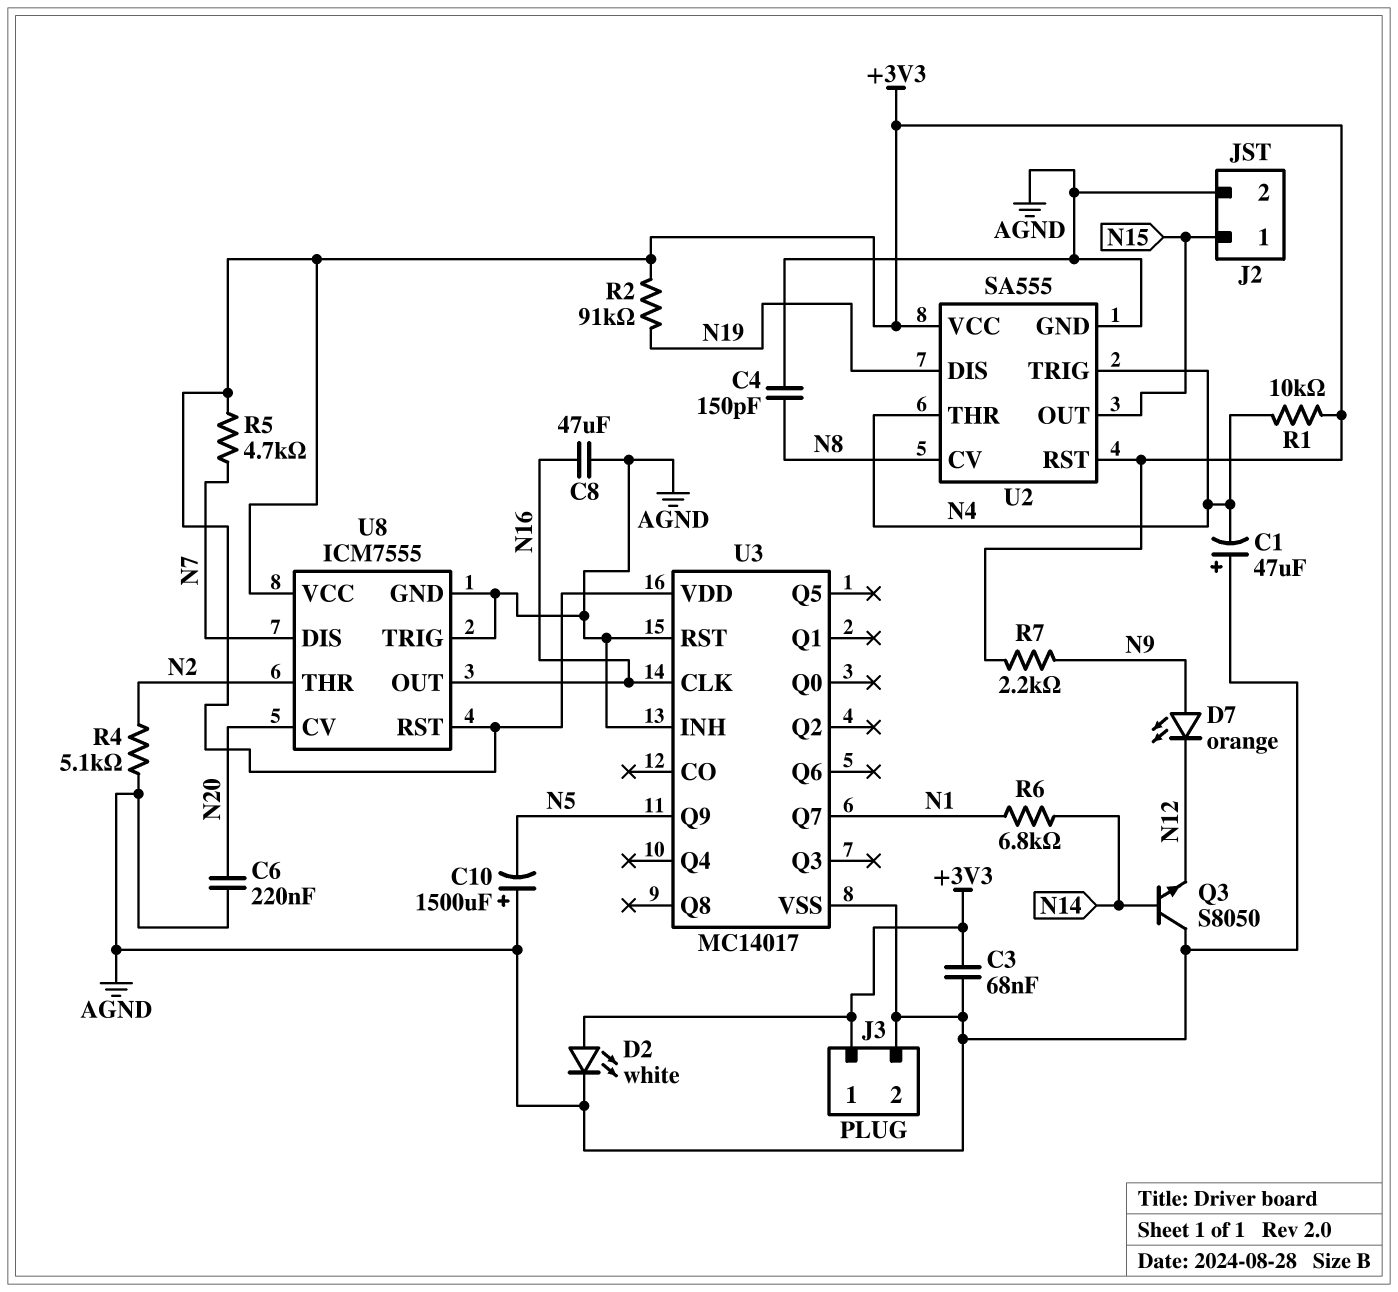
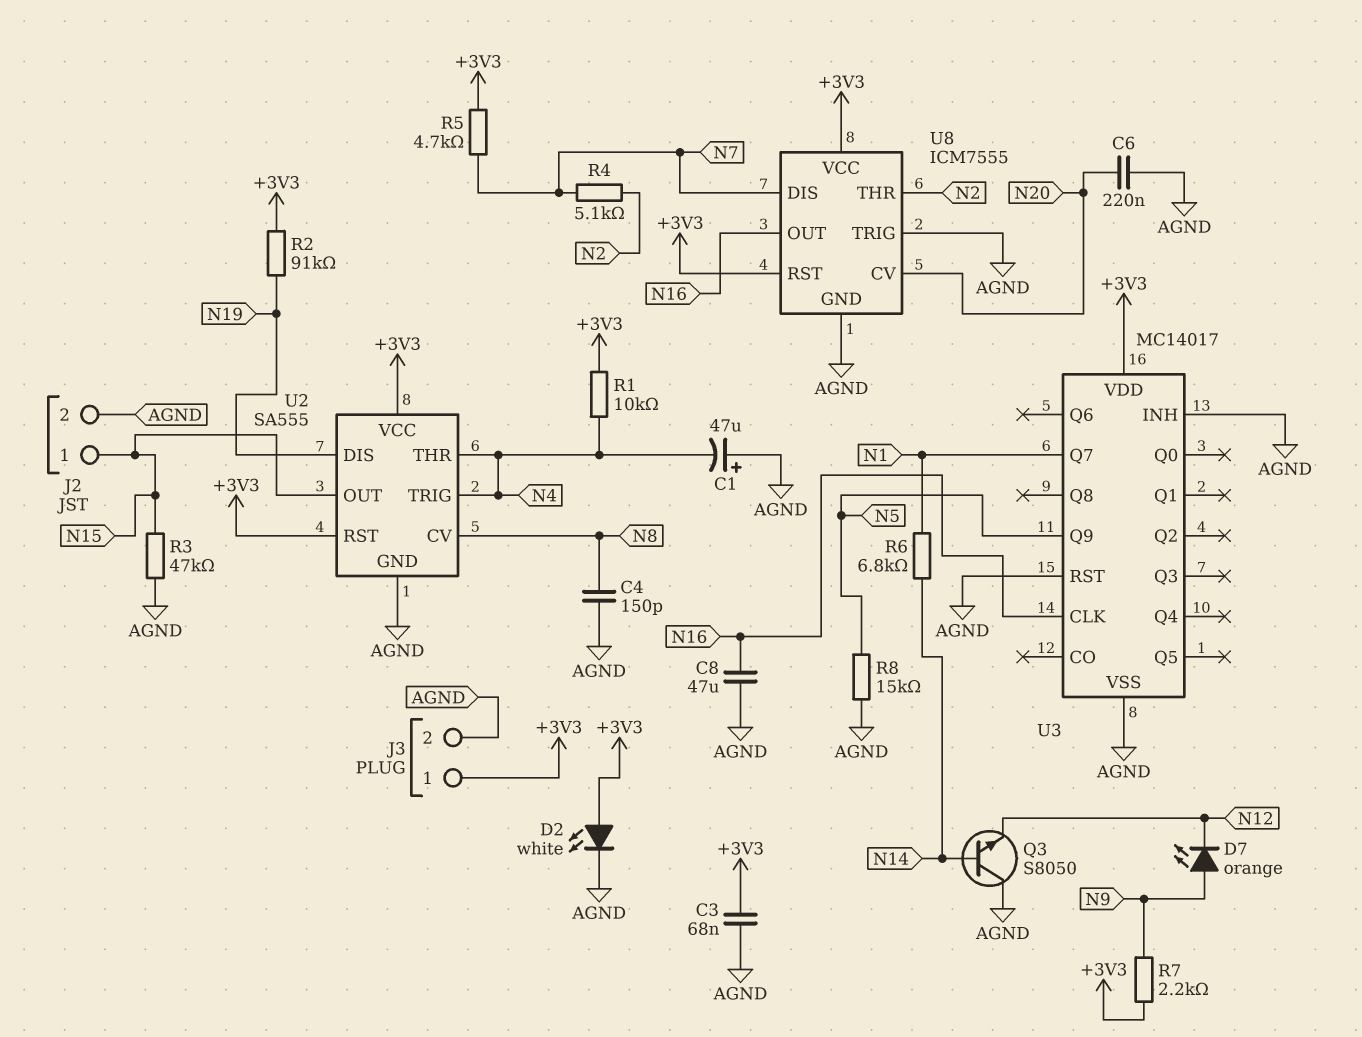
C10: 1500uF (plus AGND, minus N5) -> none
R3: none -> 47k (AGND, N15)
R4: 5.1k (AGND, N2) -> 5.1k (N2, N7)
R8: none -> 15k (AGND, N5)

